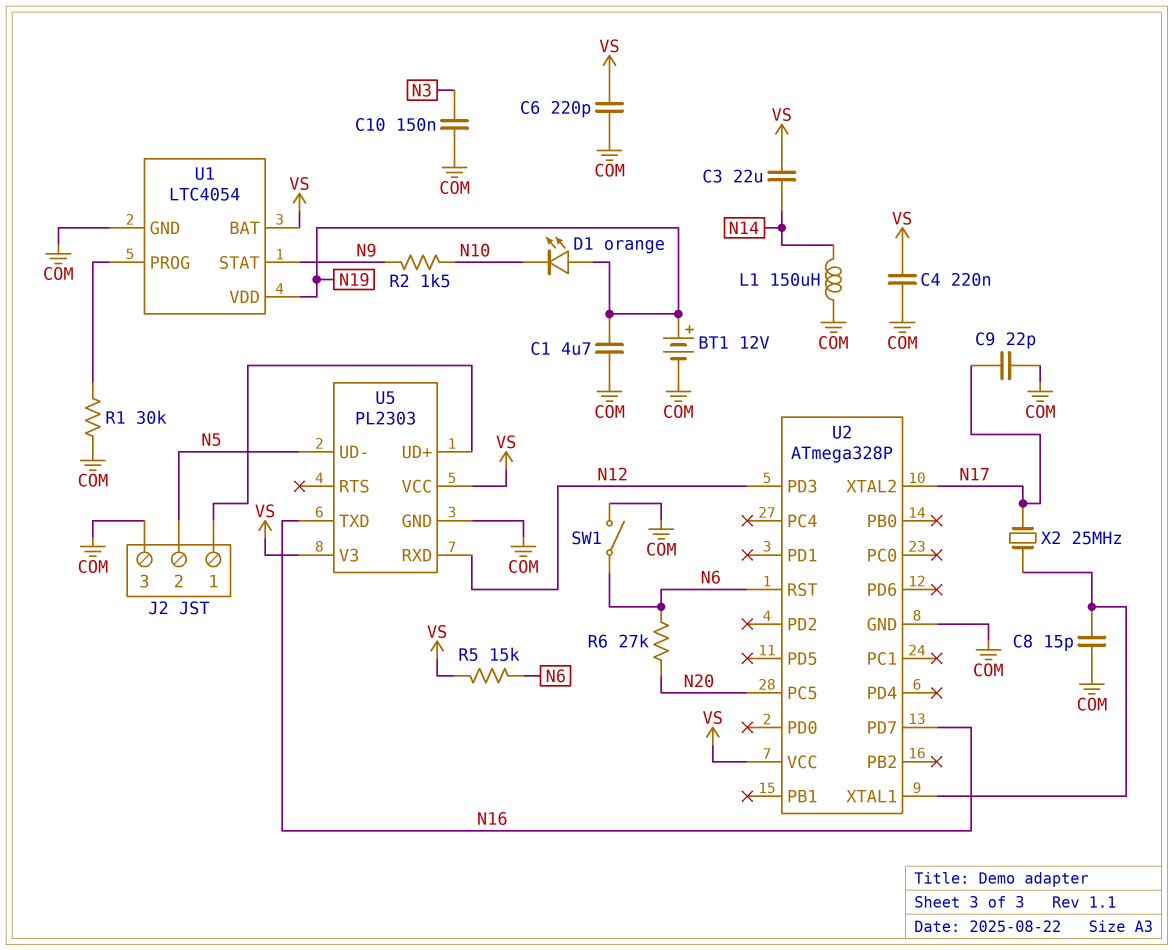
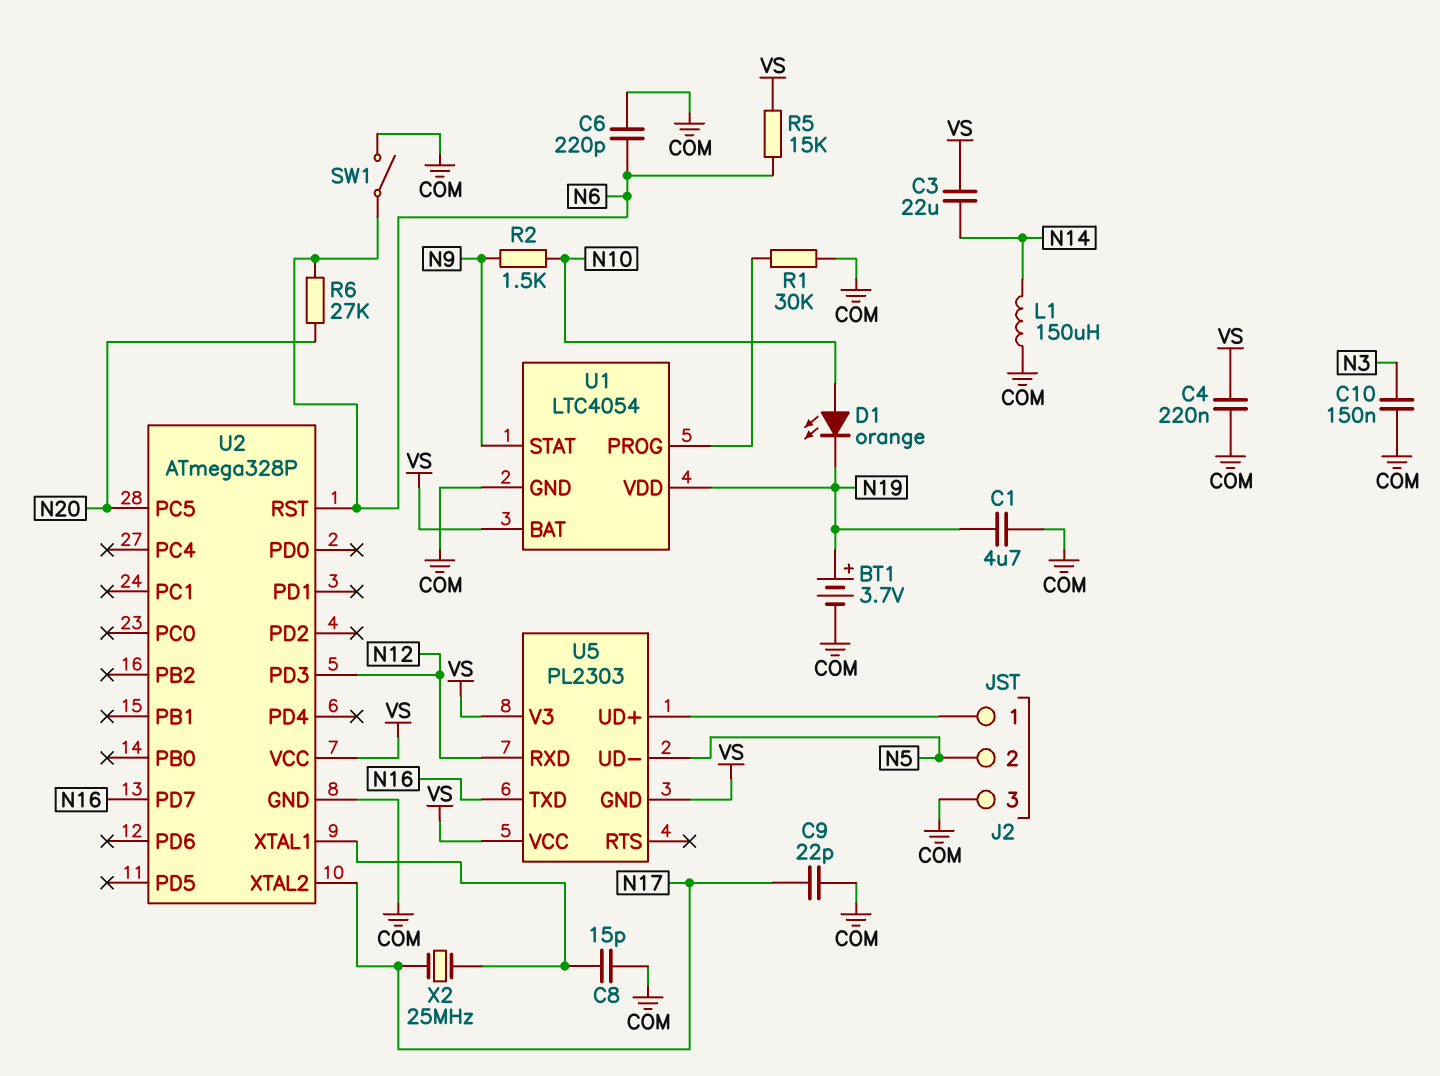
BT1: 12V (plus N19, minus COM) -> 3.7V (plus N19, minus COM)
C6: 220pF (COM, VS) -> 220pF (COM, N6)
D1: LED orange (A N19, K N10) -> LED orange (A N10, K N19)
U5 pin GND: COM -> VS

